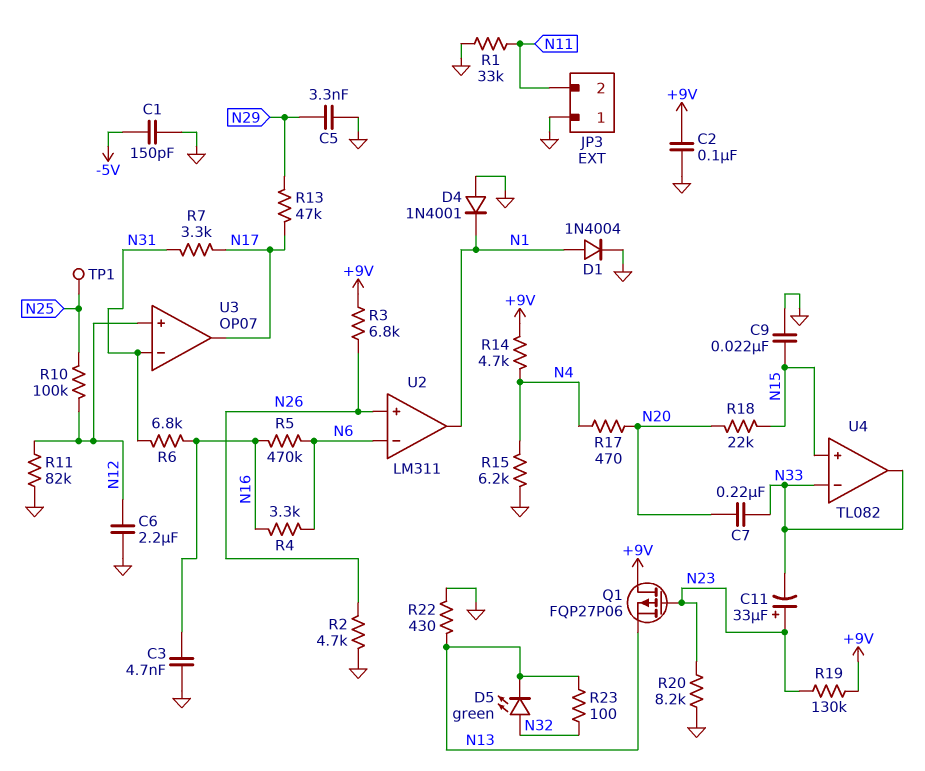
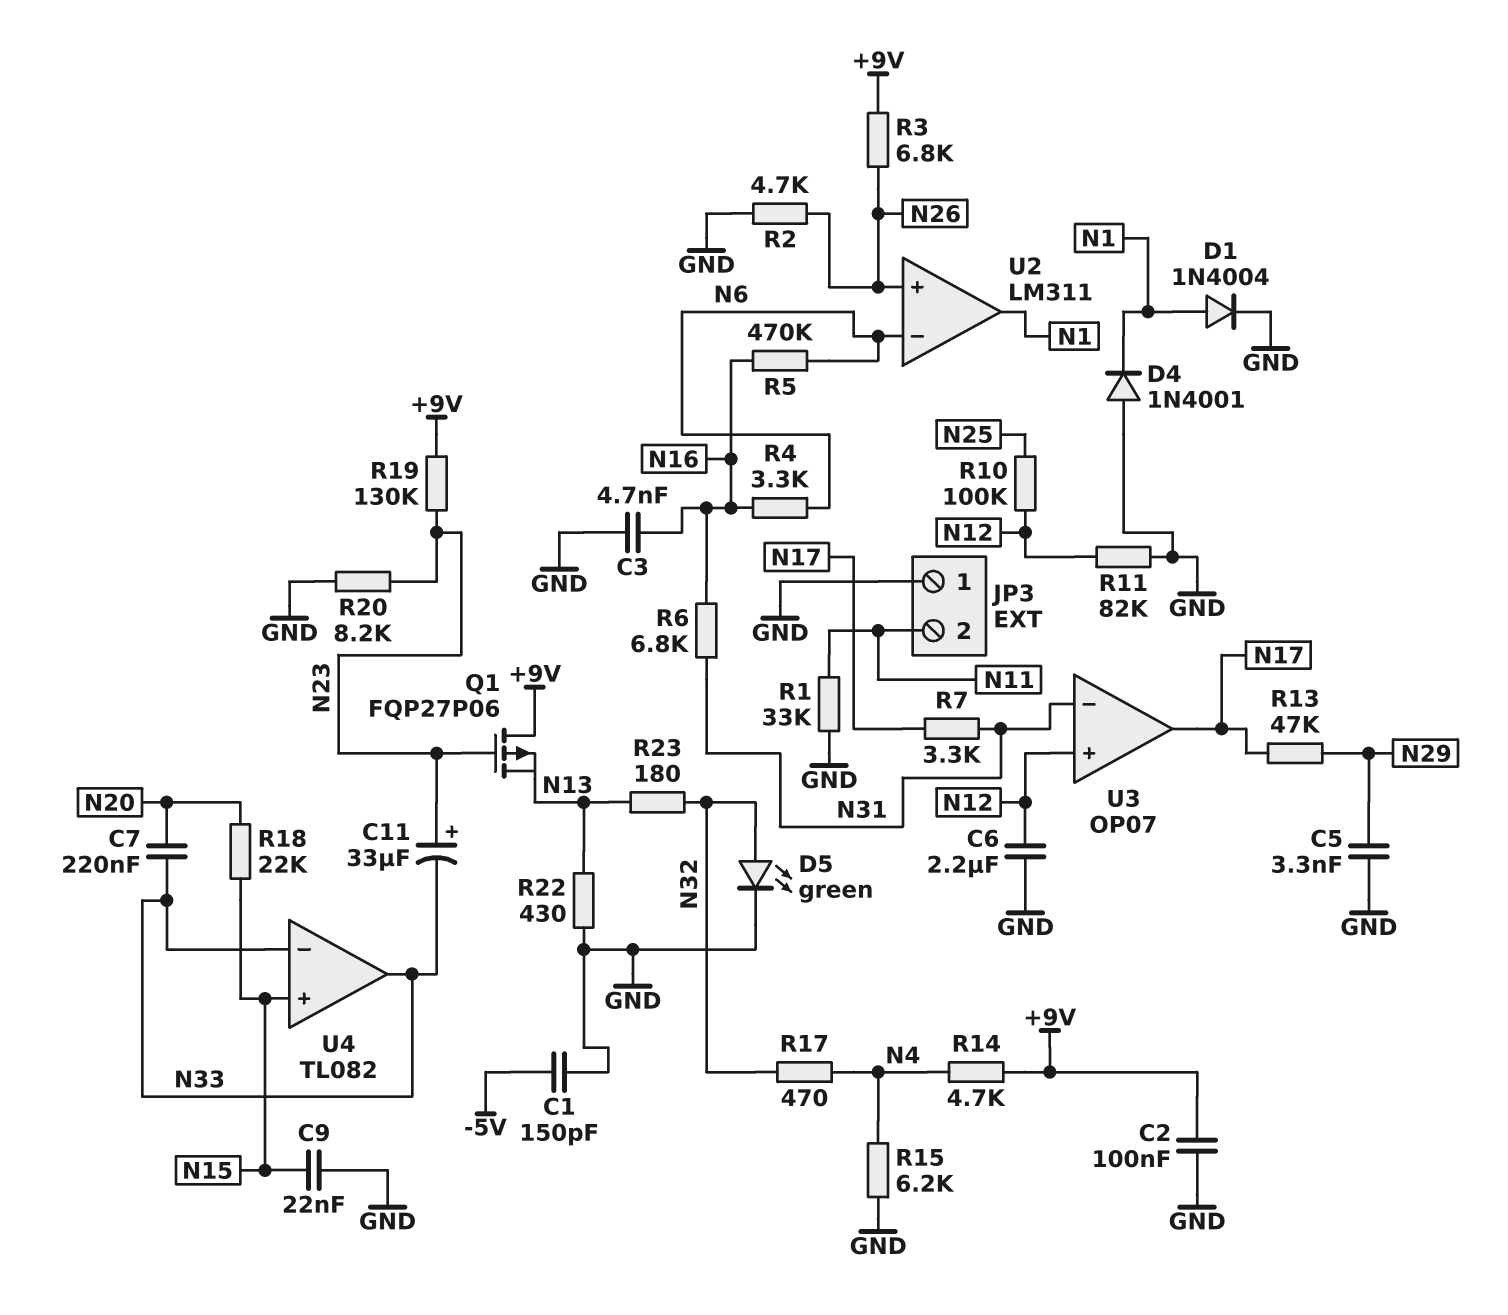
D5: LED green (A N32, K N13) -> LED green (A N32, K GND)
R17: 470 (N4, N20) -> 470 (N4, N32)
R23: 100 (N13, N32) -> 180 (N13, N32)
TP1: test point (N25) -> none

